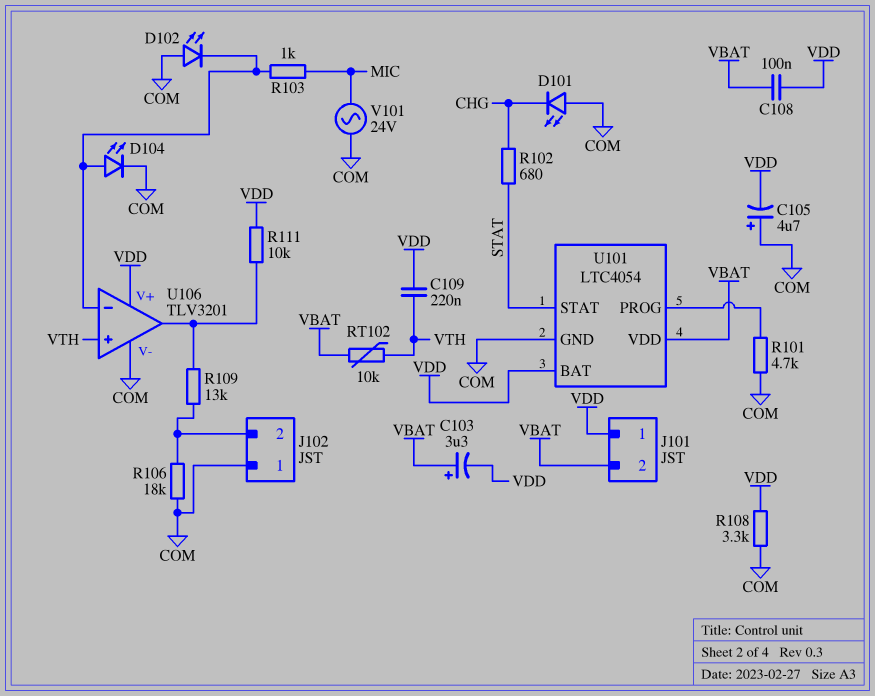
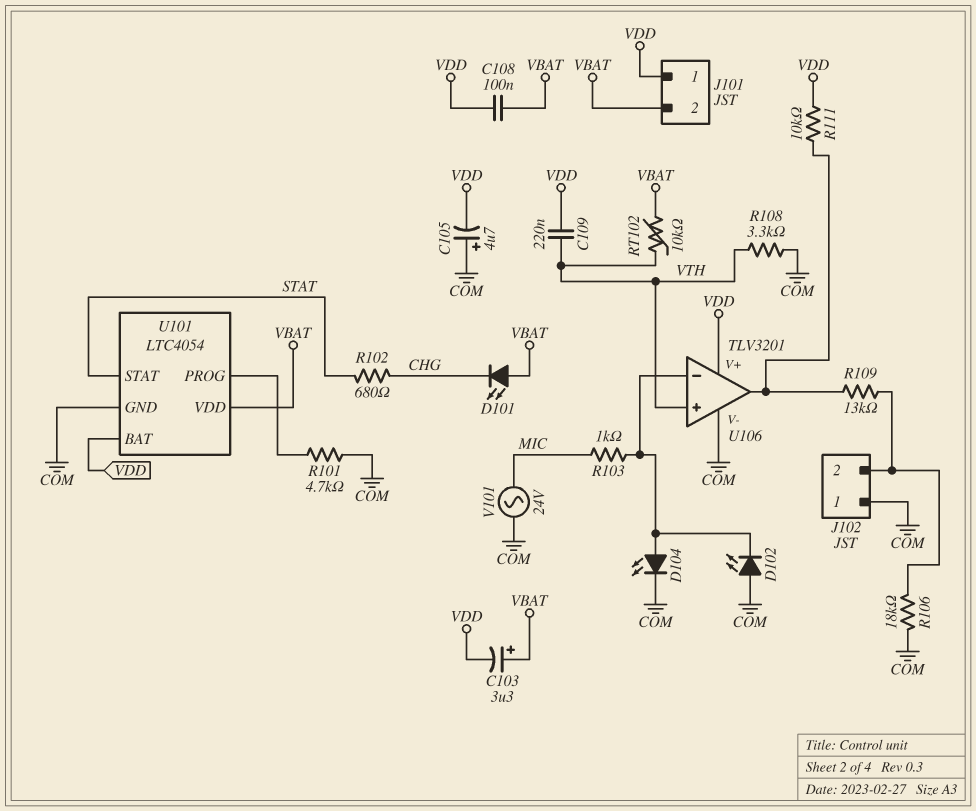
D101: LED (A COM, K CHG) -> LED (A VBAT, K CHG)
R108: 3.3k (COM, VDD) -> 3.3k (COM, VTH)

